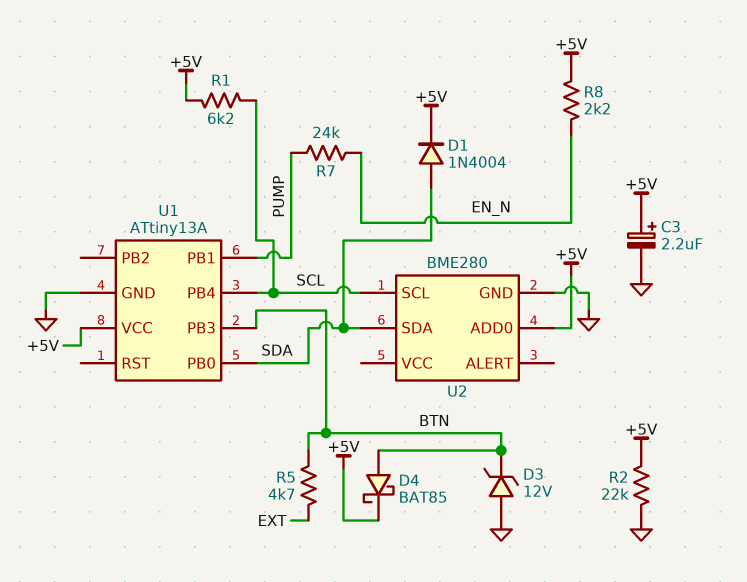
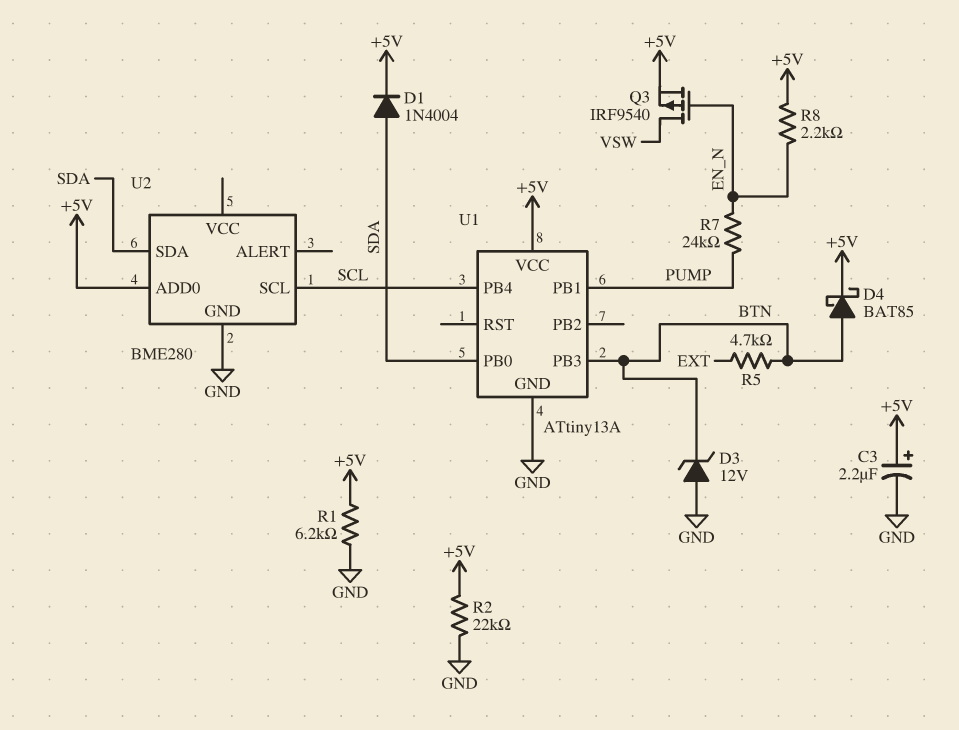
Q3: none -> PMOS IRF9540 (G EN_N, D VSW, S +5V)
R1: 6.2k (+5V, SCL) -> 6.2k (+5V, GND)

